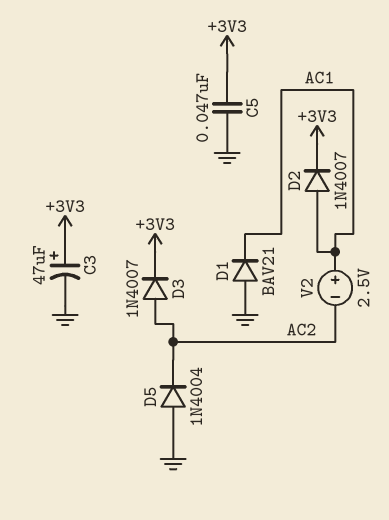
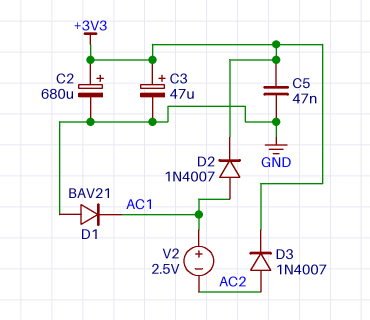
C2: none -> 680uF (plus +3V3, minus GND)
D5: diode 1N4004 (A GND, K AC2) -> none

